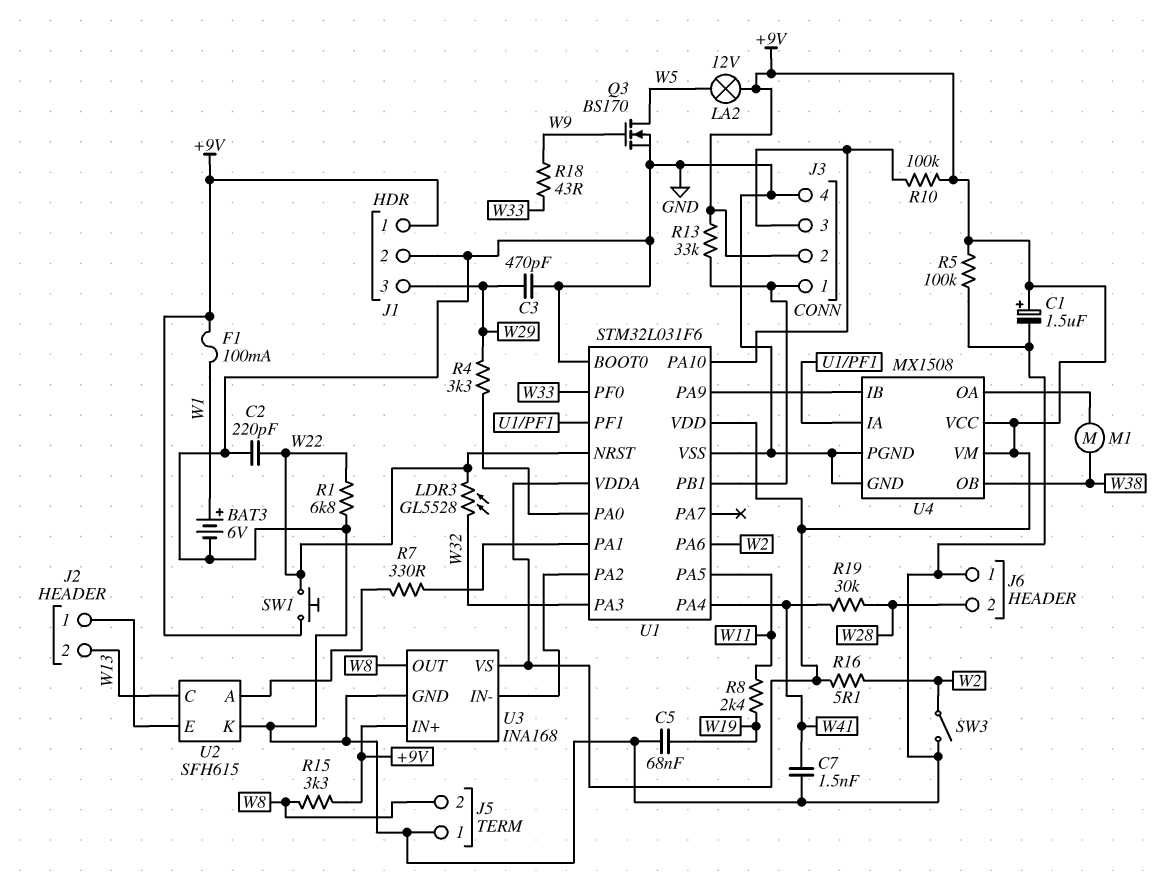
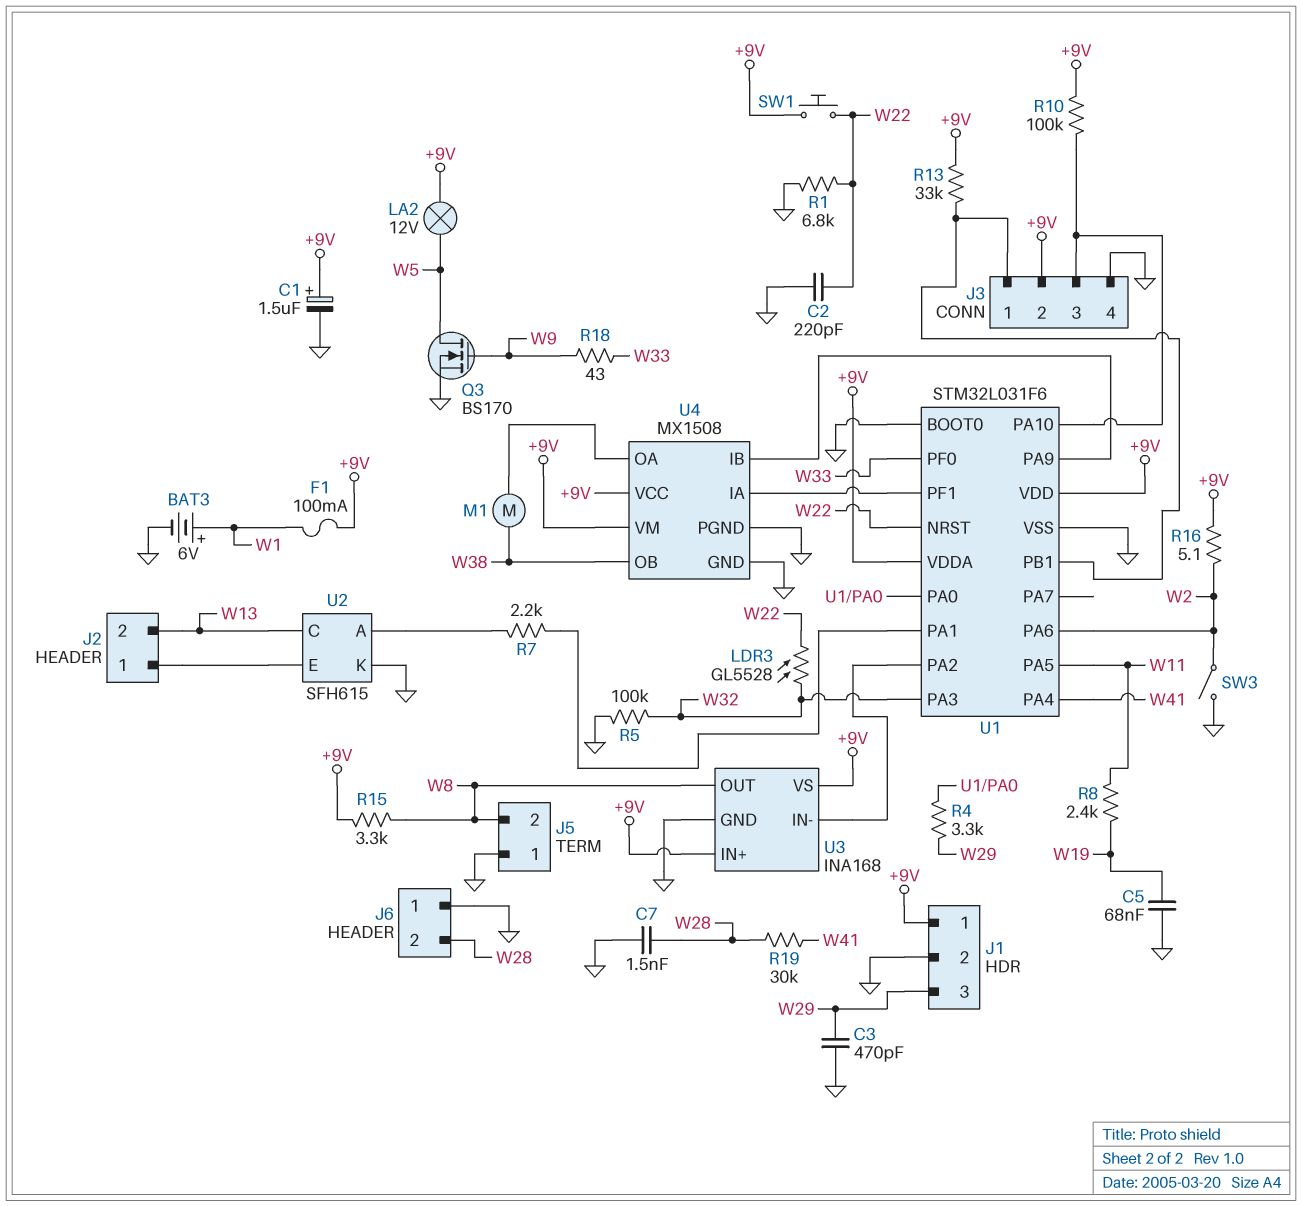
C7: 1.5nF (GND, W41) -> 1.5nF (GND, W28)
R5: 100k (+9V, GND) -> 100k (GND, W32)
R7: 330 (U1/PA1, U2/A) -> 2.2k (U1/PA1, U2/A)

